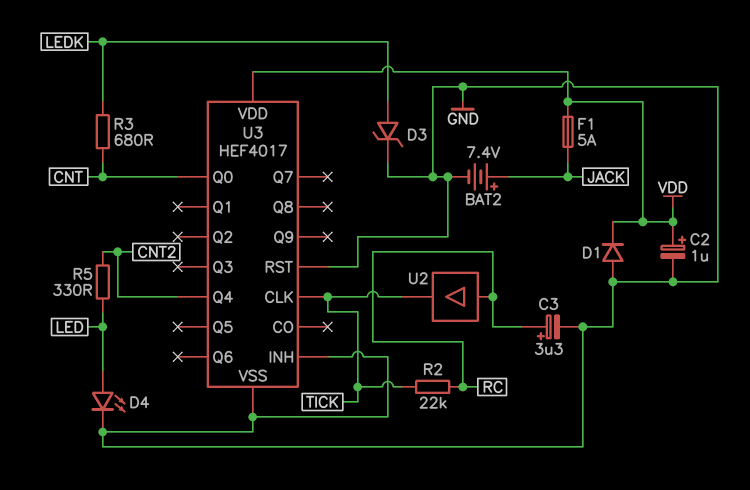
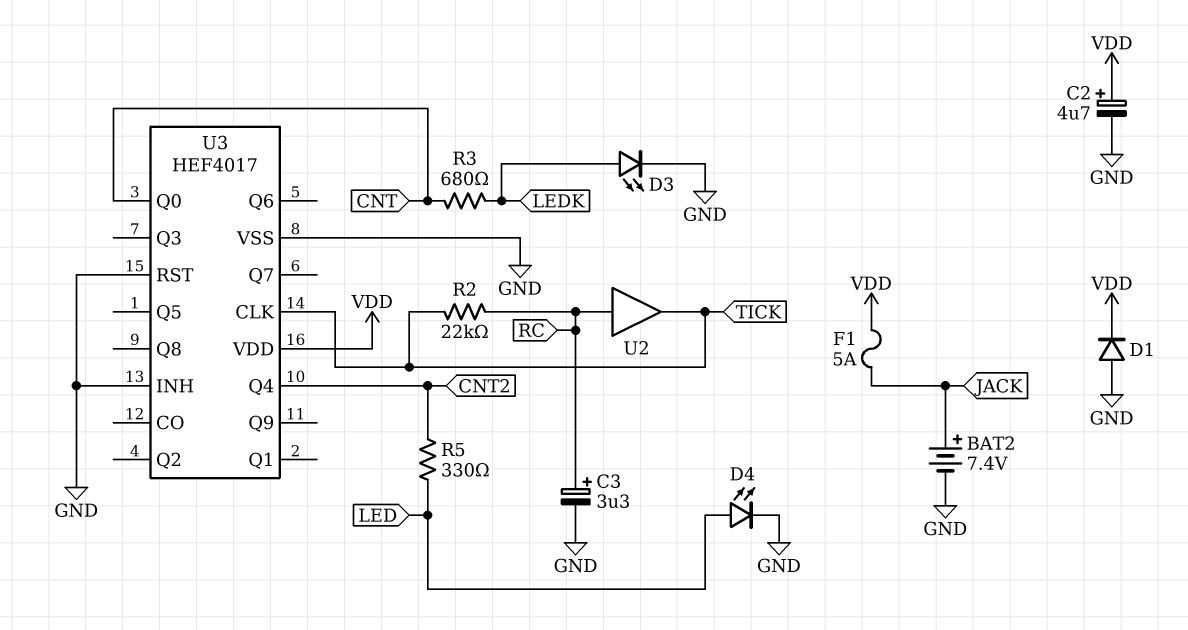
C2: 1uF (plus VDD, minus GND) -> 4.7uF (plus VDD, minus GND)
D3: zener (A LEDK, K GND) -> LED (A LEDK, K GND)

